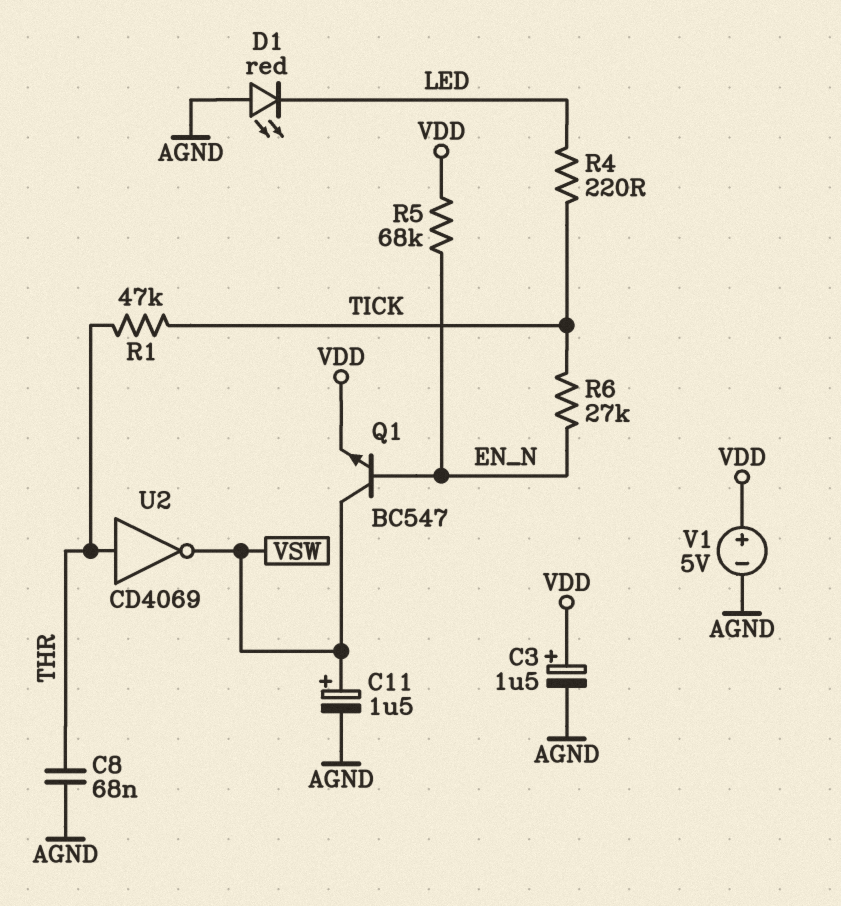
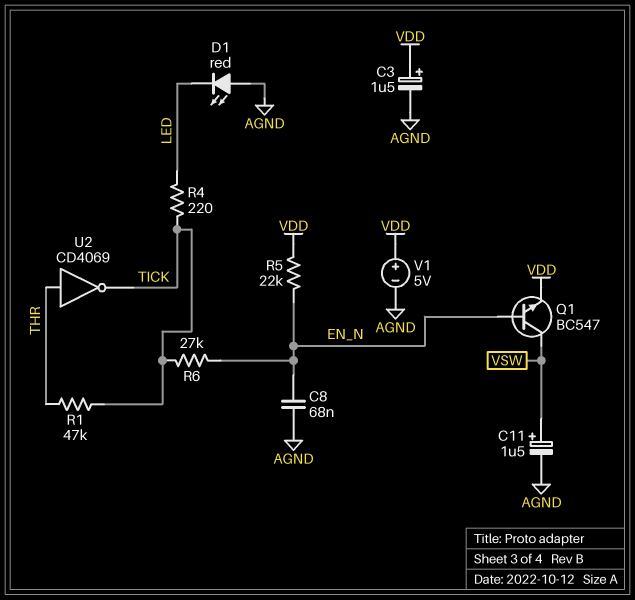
C8: 68nF (AGND, THR) -> 68nF (AGND, EN_N)
R5: 68k (EN_N, VDD) -> 22k (EN_N, VDD)
U2: NOT CD4069 (in THR, out VSW) -> NOT CD4069 (in THR, out TICK)

